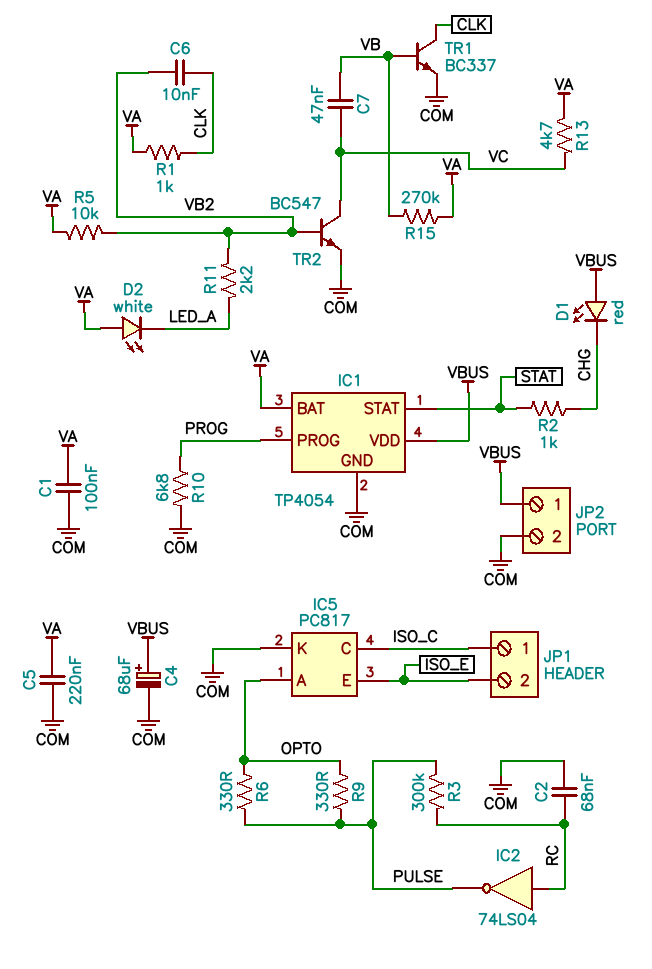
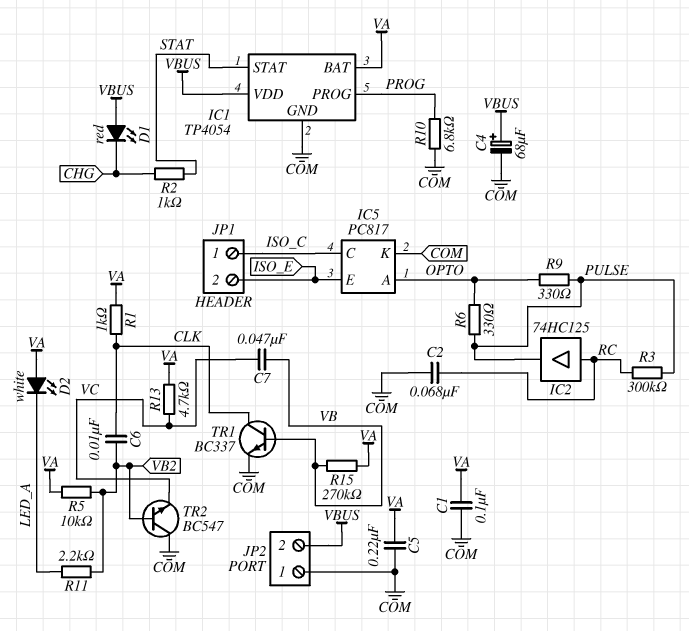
IC2: NOT 74LS04 (in RC, out PULSE) -> buffer 74HC125 (in RC, out PULSE)
JP2 pin 1: VBUS -> COM
JP2 pin 2: COM -> VBUS
TR2: NPN BC547 (B VB2, C VC, E COM) -> NPN BC547 (B VB2, C COM, E VC)

